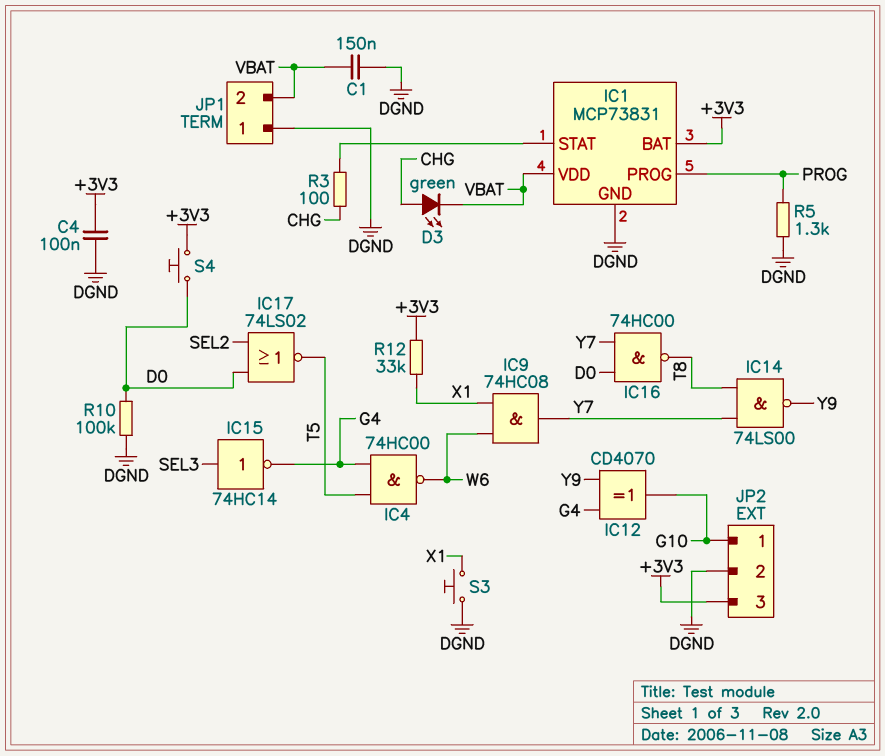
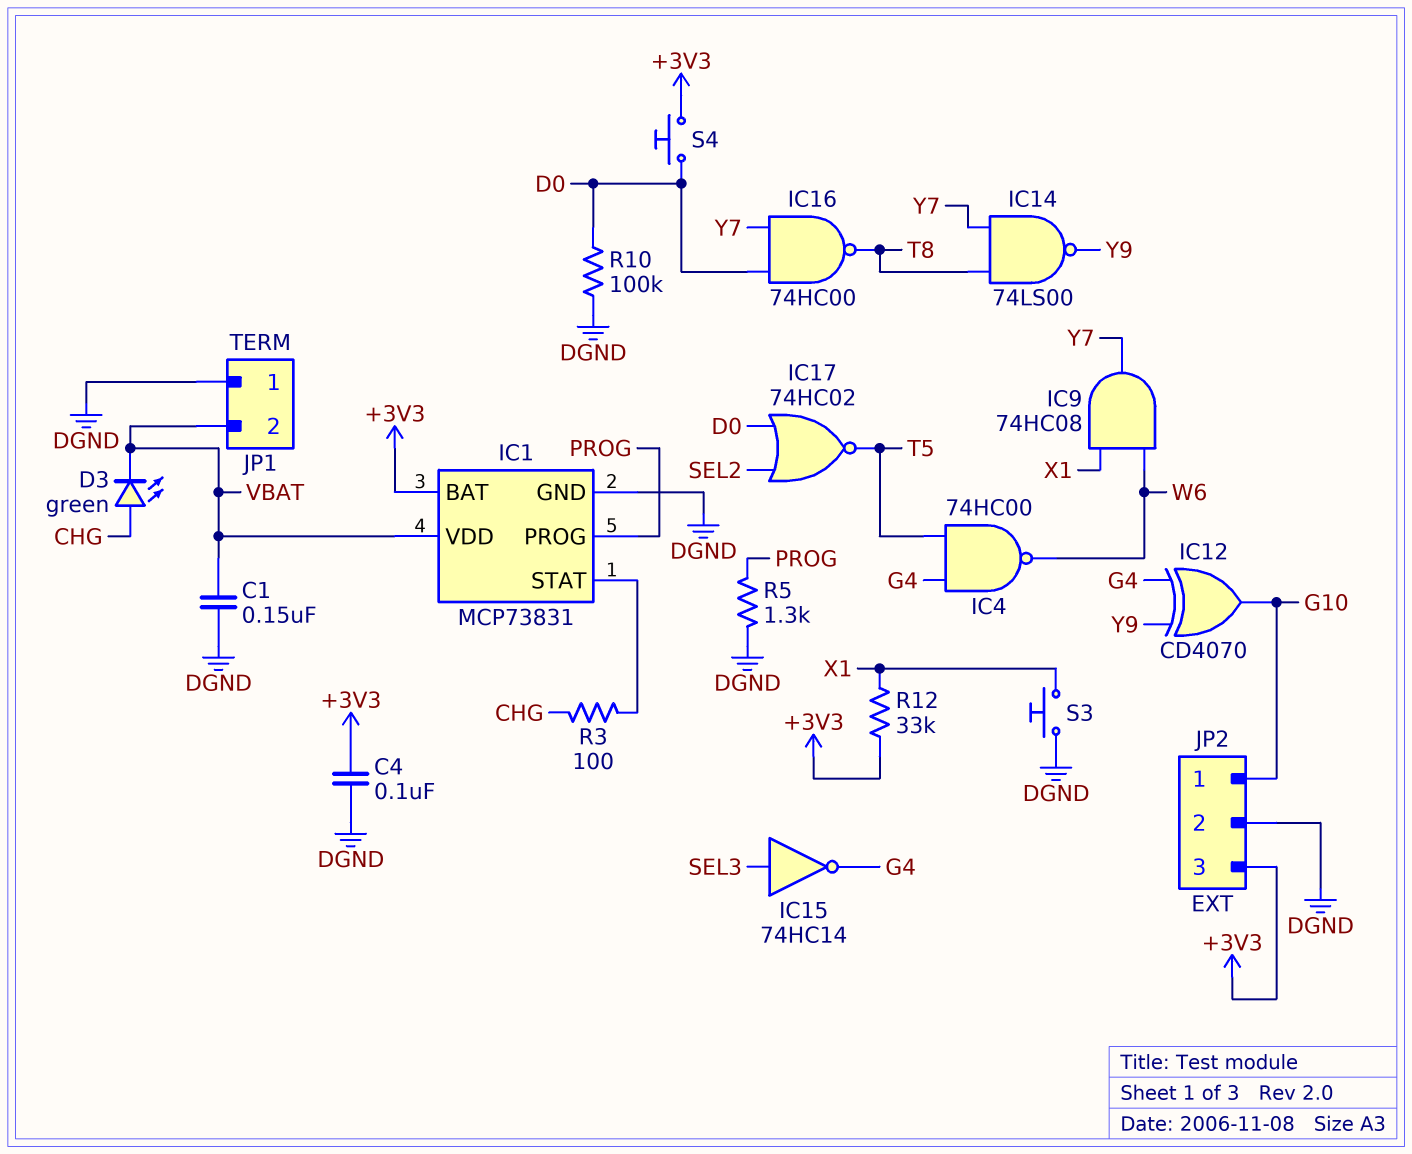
IC17: NOR 74LS02 (in D0, in SEL2, out T5) -> NOR 74HC02 (in D0, in SEL2, out T5)

